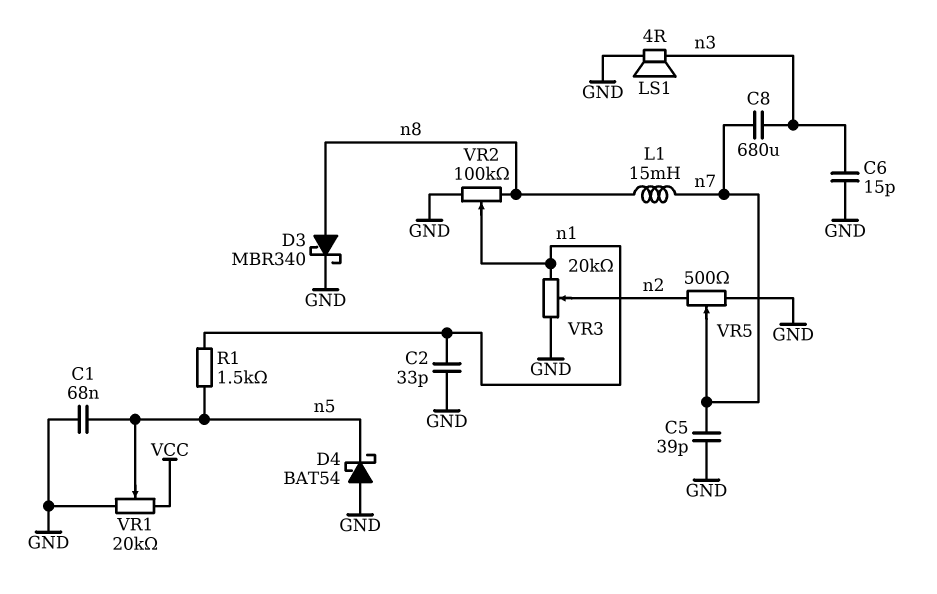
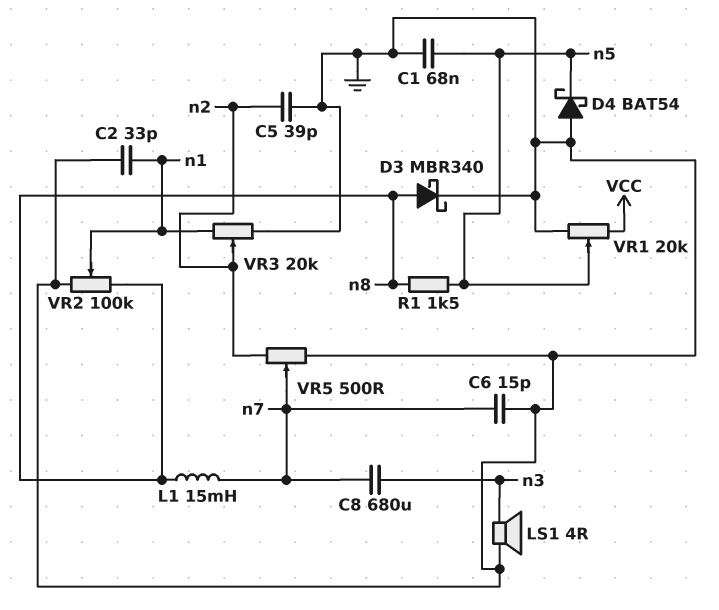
C5: 39pF (GND, n7) -> 39pF (GND, n2)
C6: 15pF (GND, n3) -> 15pF (GND, n7)
R1: 1.5k (n1, n5) -> 1.5k (n5, n8)

